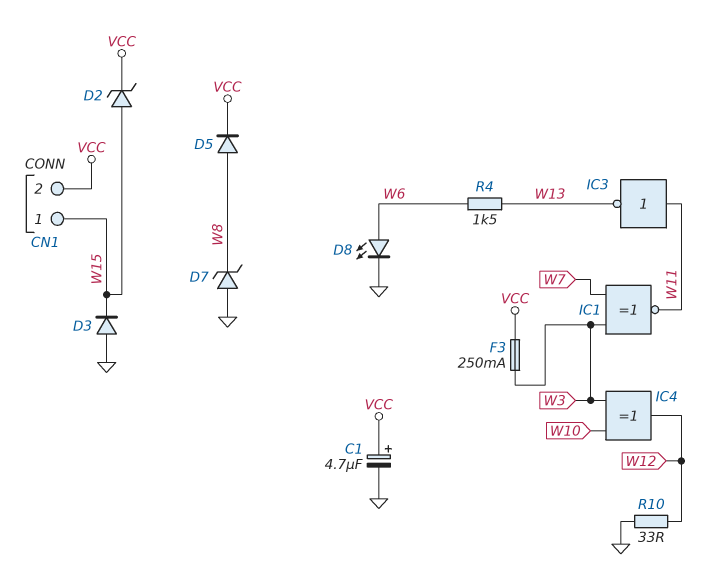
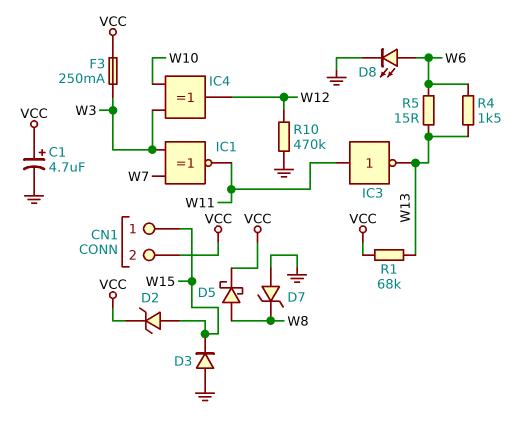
D5: diode (A W8, K VCC) -> schottky (A W8, K VCC)
R1: none -> 68k (VCC, W13)
R5: none -> 15 (W6, W13)
R10: 33 (GND, W12) -> 470k (GND, W12)

